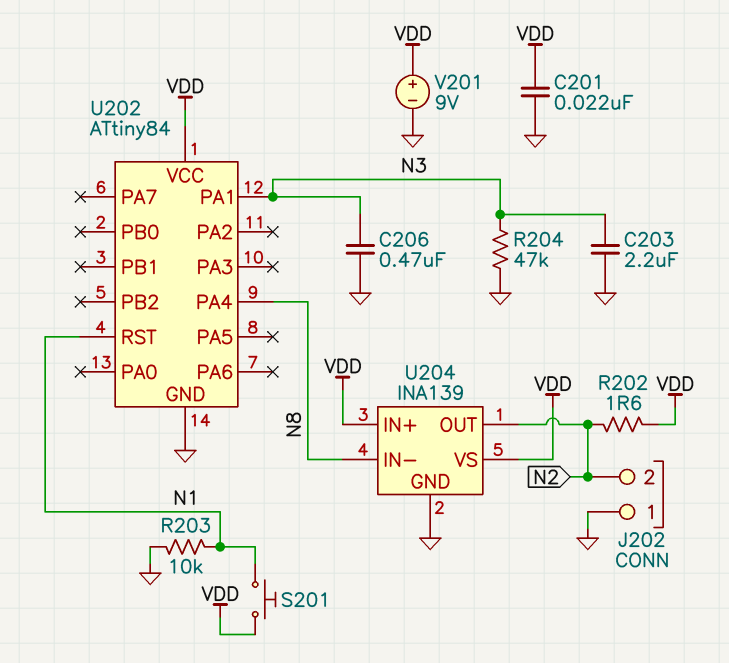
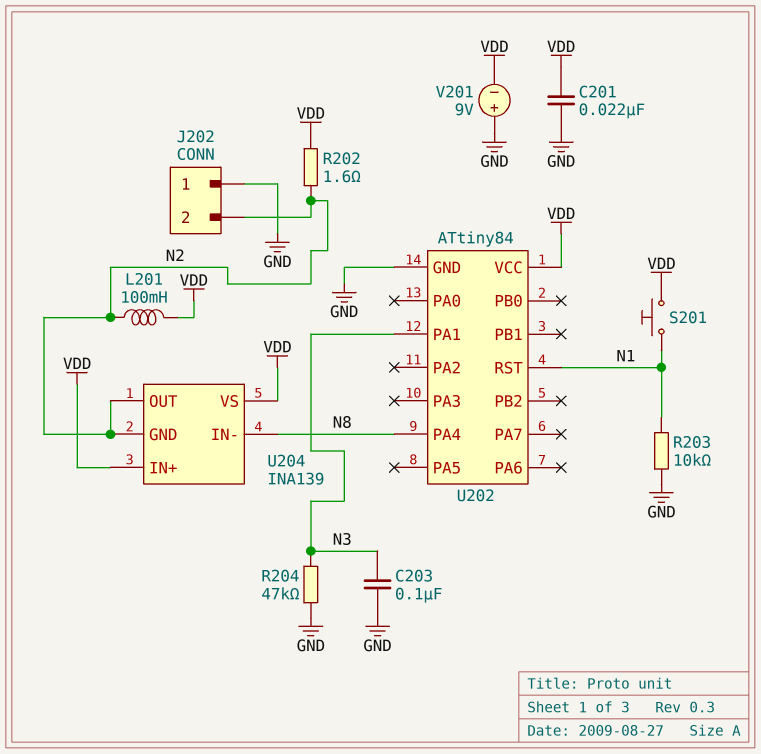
C203: 2.2uF (GND, N3) -> 100nF (GND, N3)
C206: 470nF (GND, N3) -> none
L201: none -> 100mH (N2, VDD)
U204 pin GND: GND -> N2
V201: 9V (plus VDD, minus GND) -> 9V (plus GND, minus VDD)

